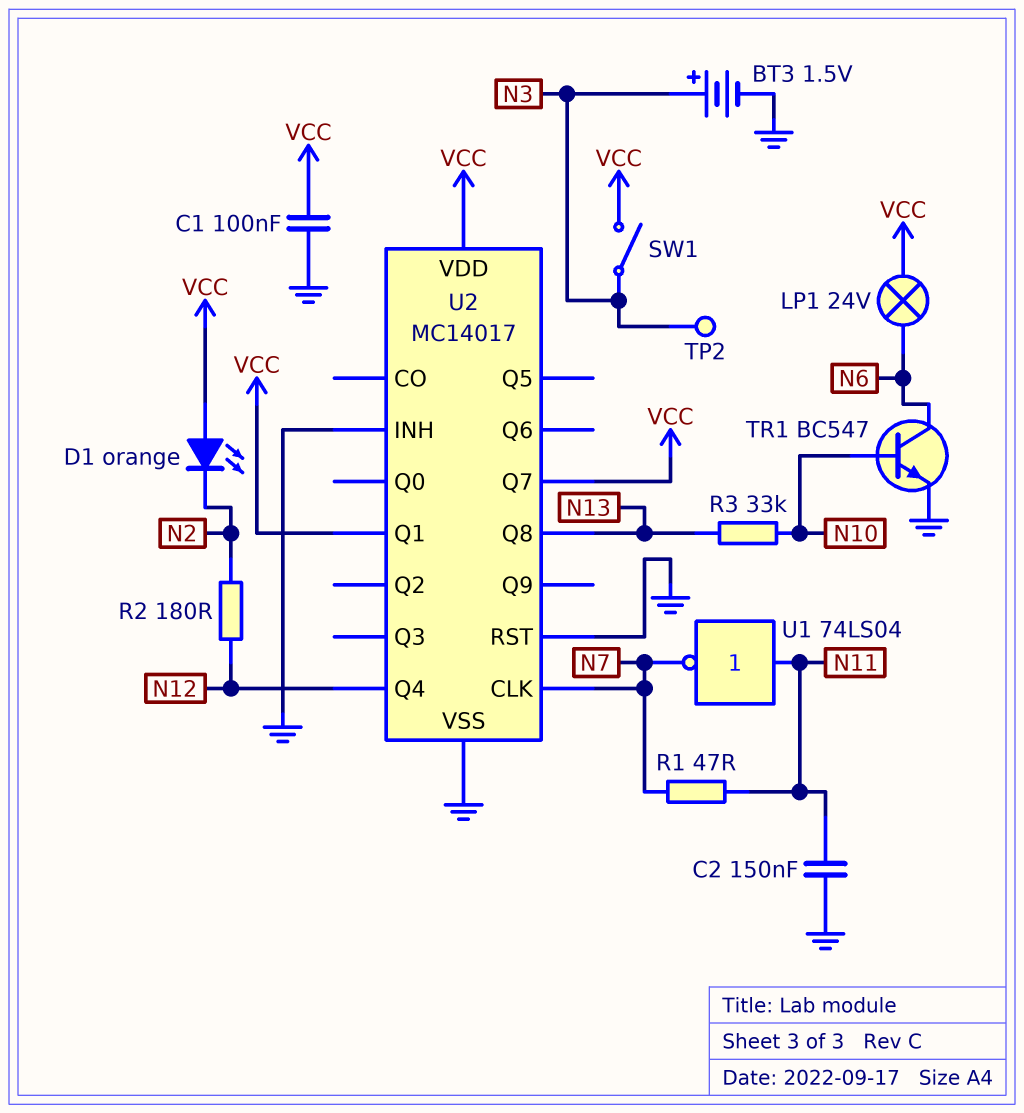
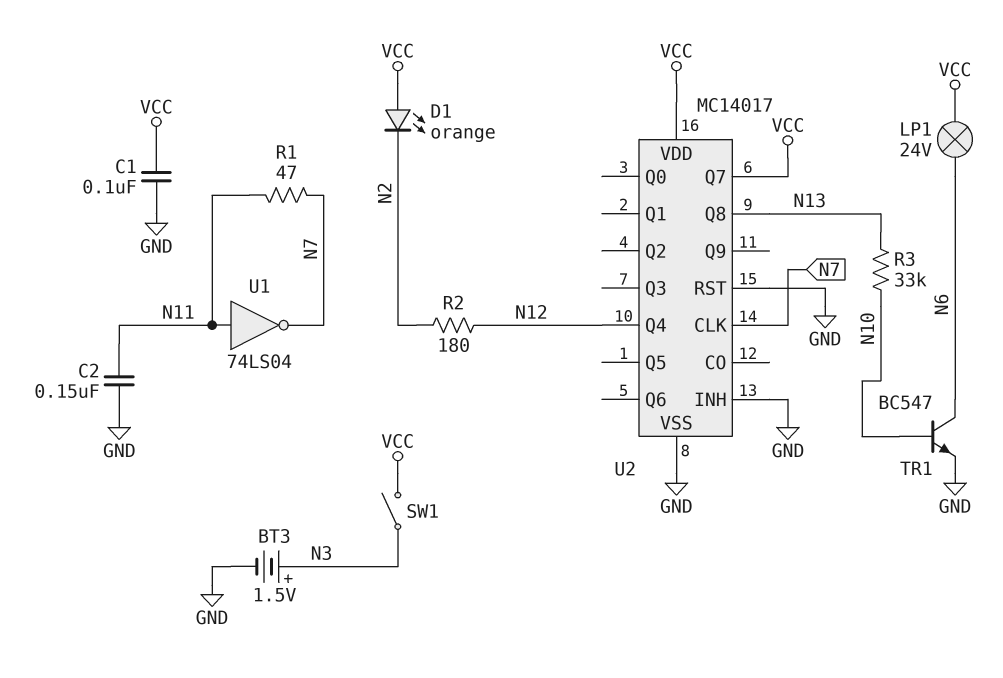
TP2: test point (N3) -> none
U2 pin Q1: VCC -> none

